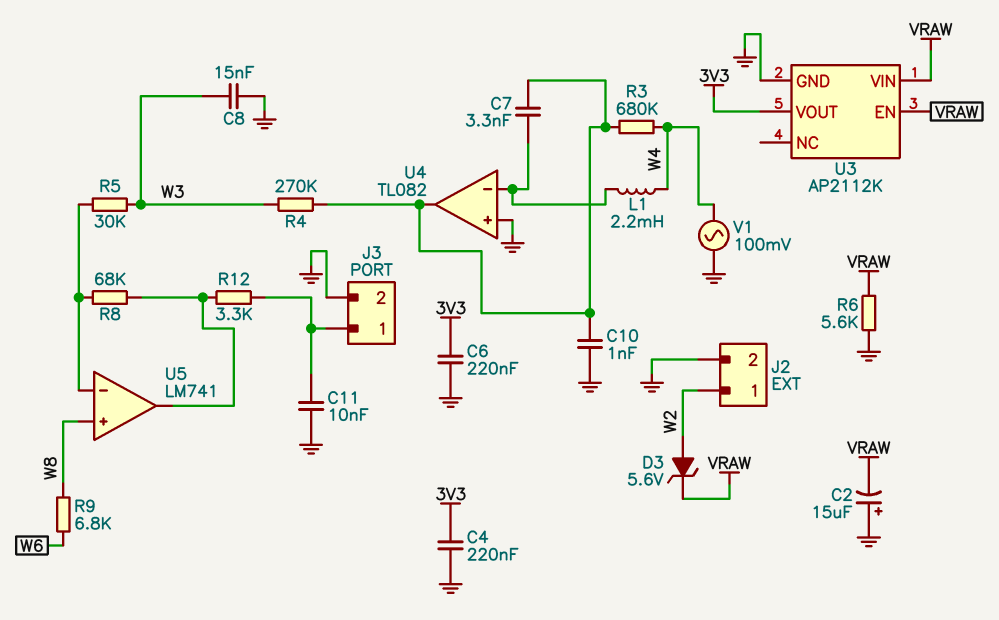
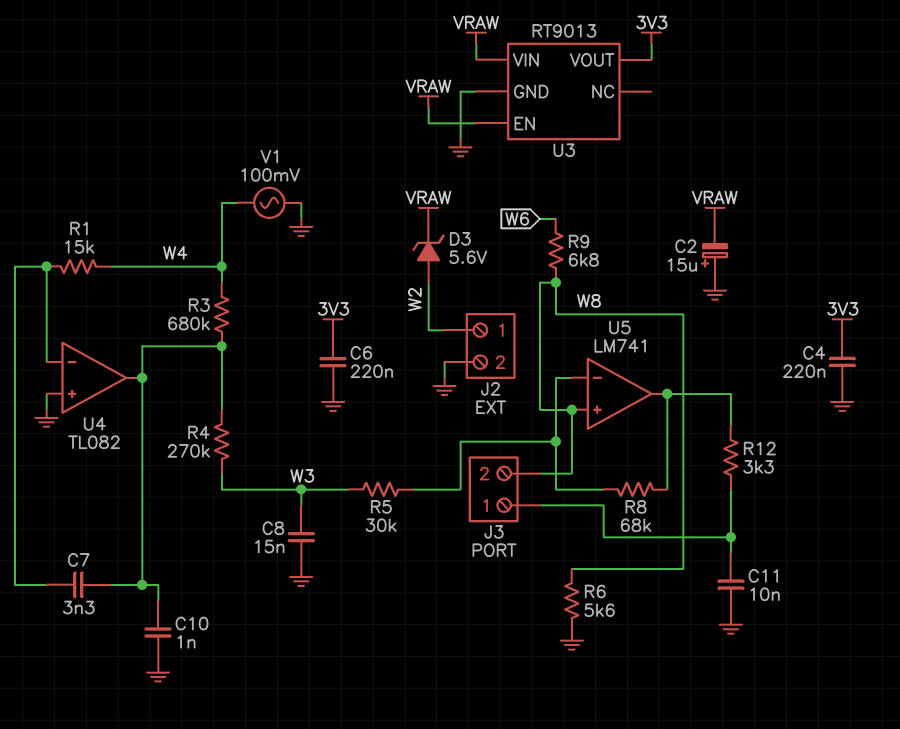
J3 pin 2: GND -> W8
L1: 2.2mH (U4/in-, W4) -> none
R1: none -> 15k (U4/in-, W4)
R6: 5.6k (GND, VRAW) -> 5.6k (GND, W8)
U3: AP2112K -> RT9013

